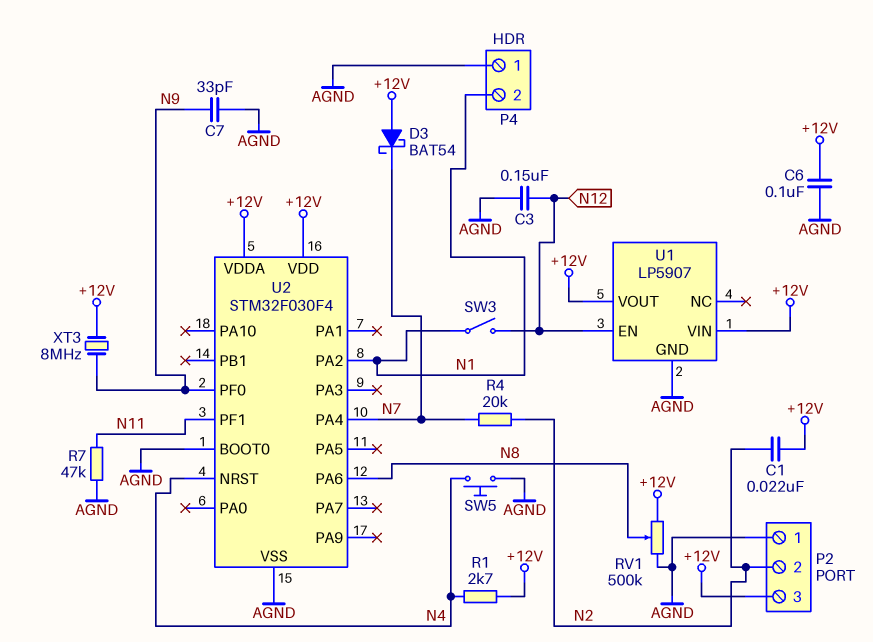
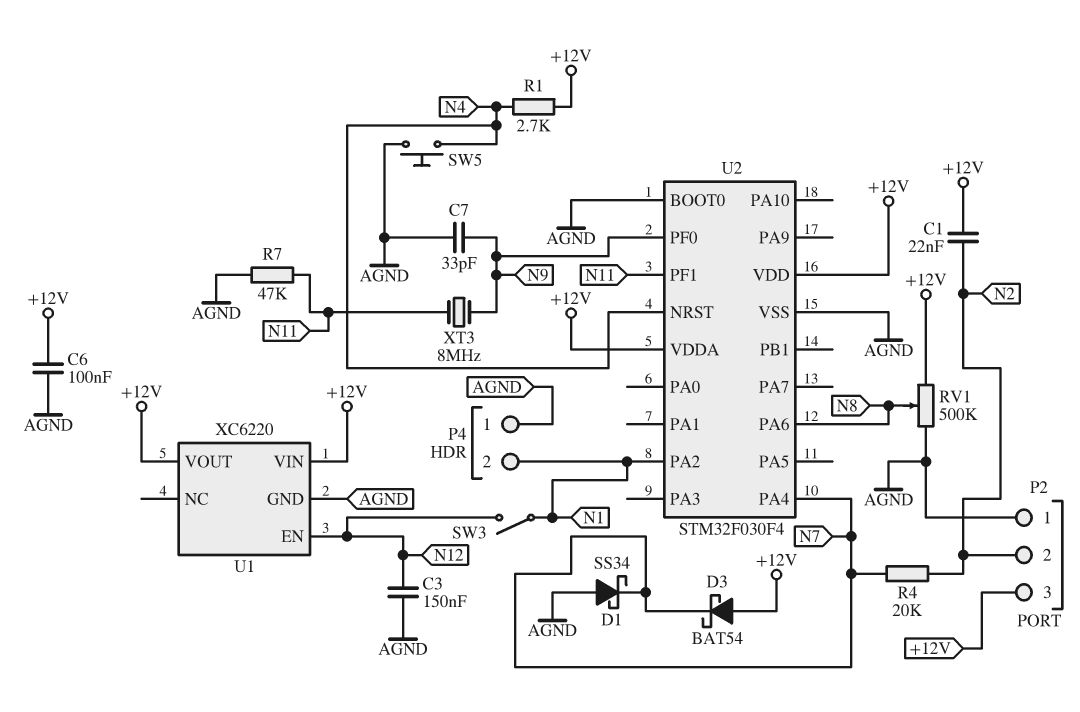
D1: none -> schottky SS34 (A AGND, K N7)
U1: LP5907 -> XC6220
XT3: 8MHz (+12V, N9) -> 8MHz (N9, N11)

